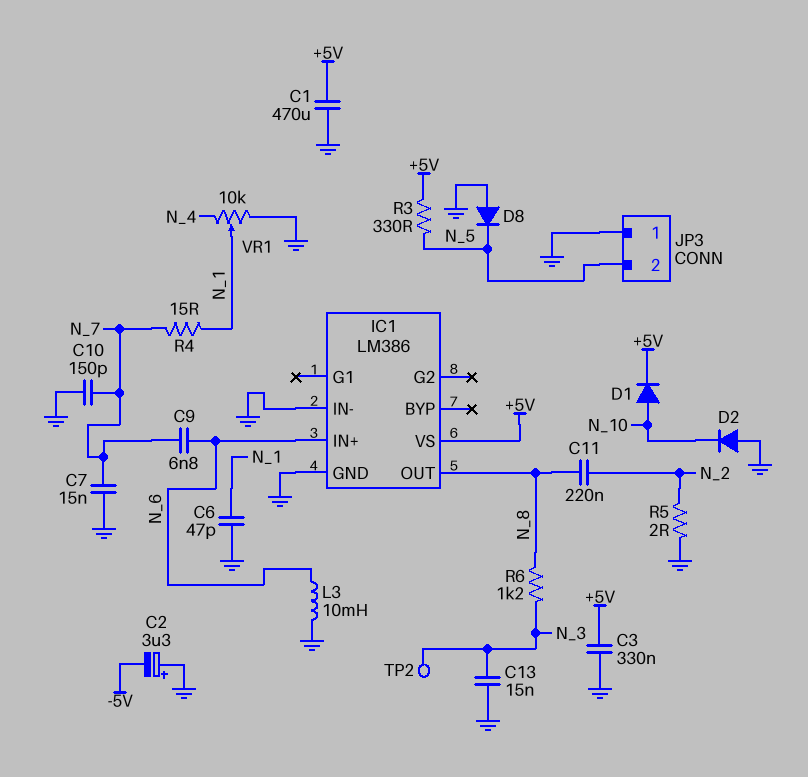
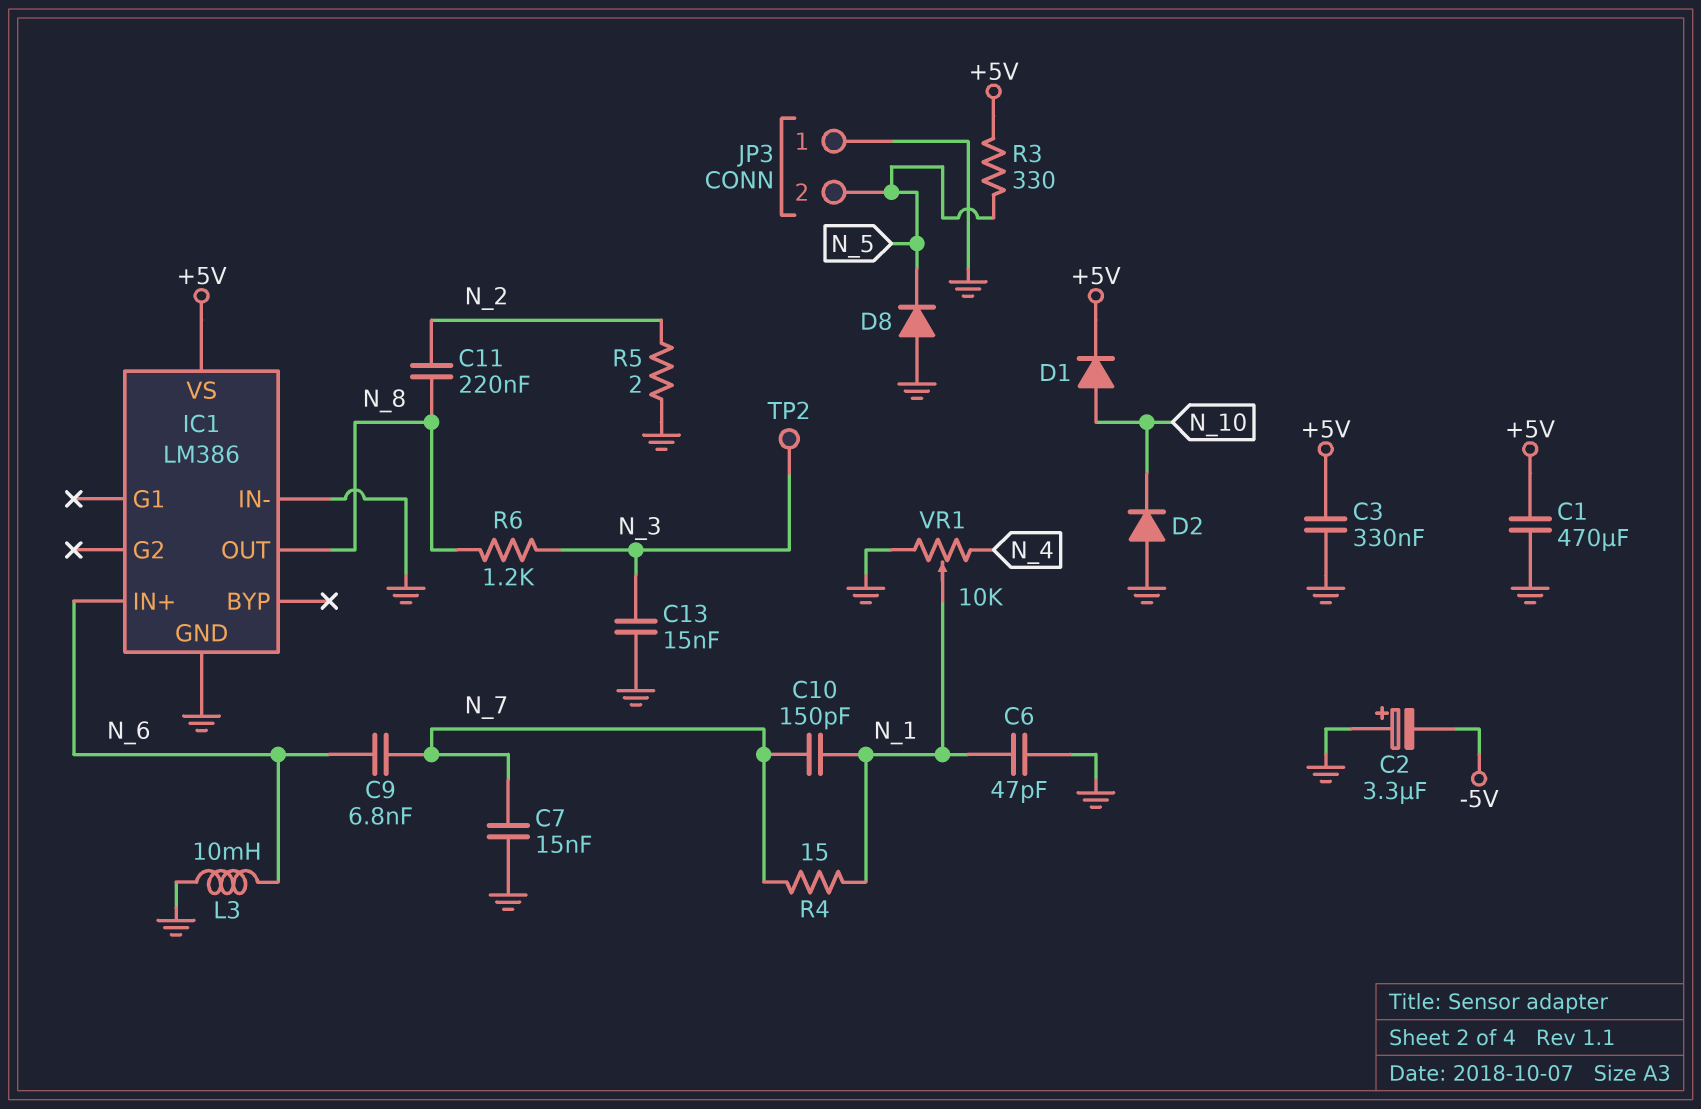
C10: 150pF (GND, N_7) -> 150pF (N_1, N_7)

